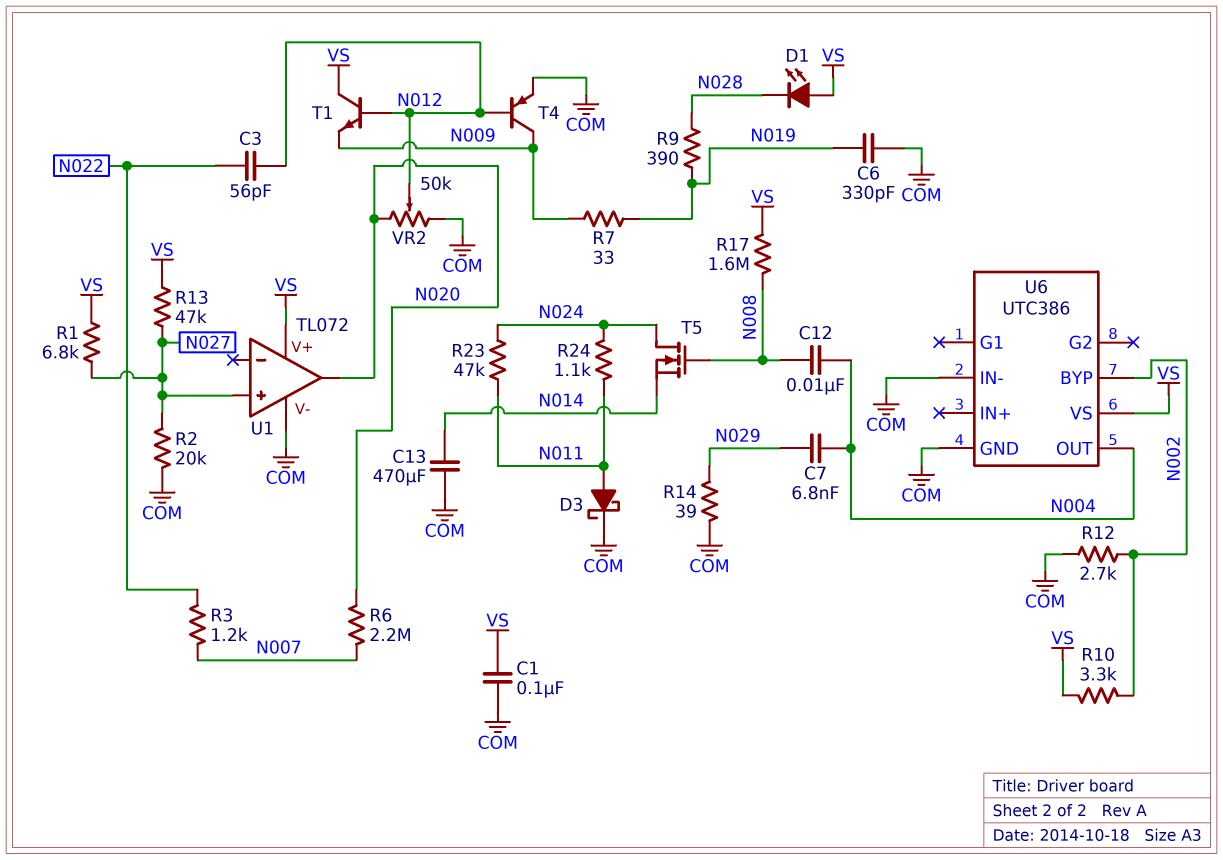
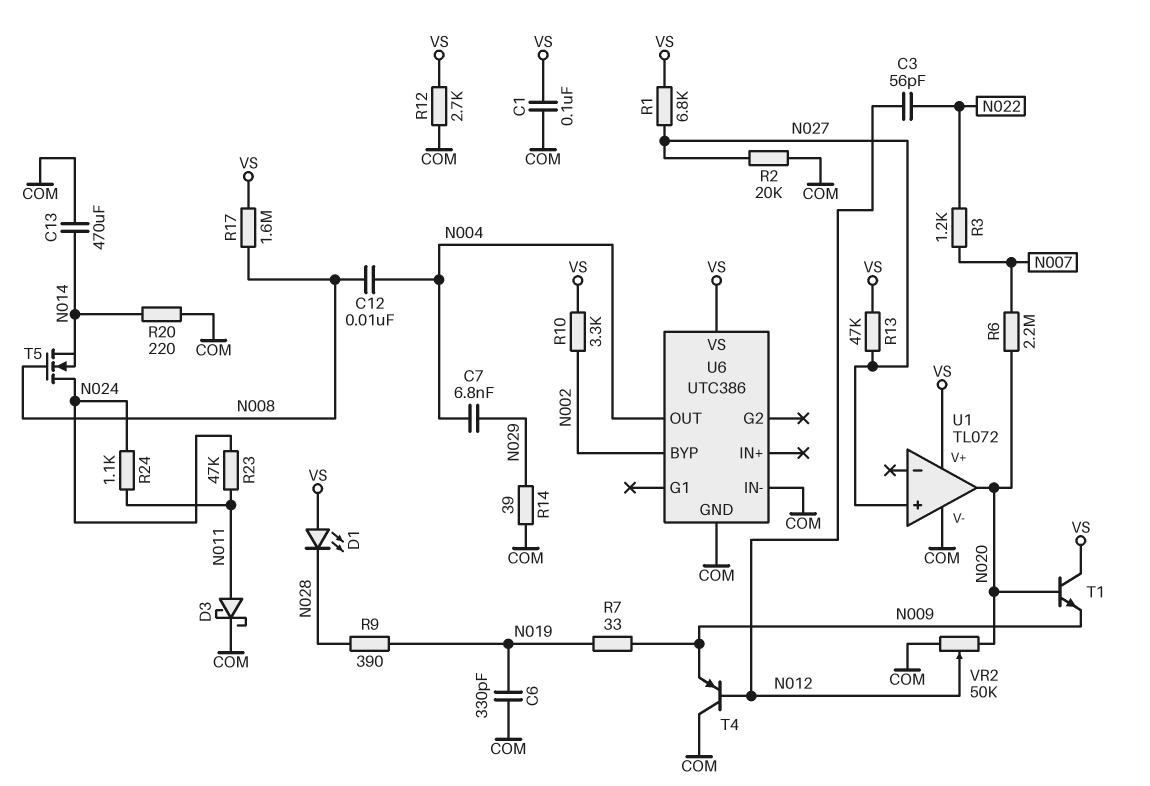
R12: 2.7k (COM, N002) -> 2.7k (COM, VS)
R20: none -> 220 (COM, N014)
T1: NPN (B N012, C VS, E N009) -> NPN (B N020, C VS, E N009)
T4: PNP (B N012, C N009, E COM) -> PNP (B N012, C COM, E N009)

